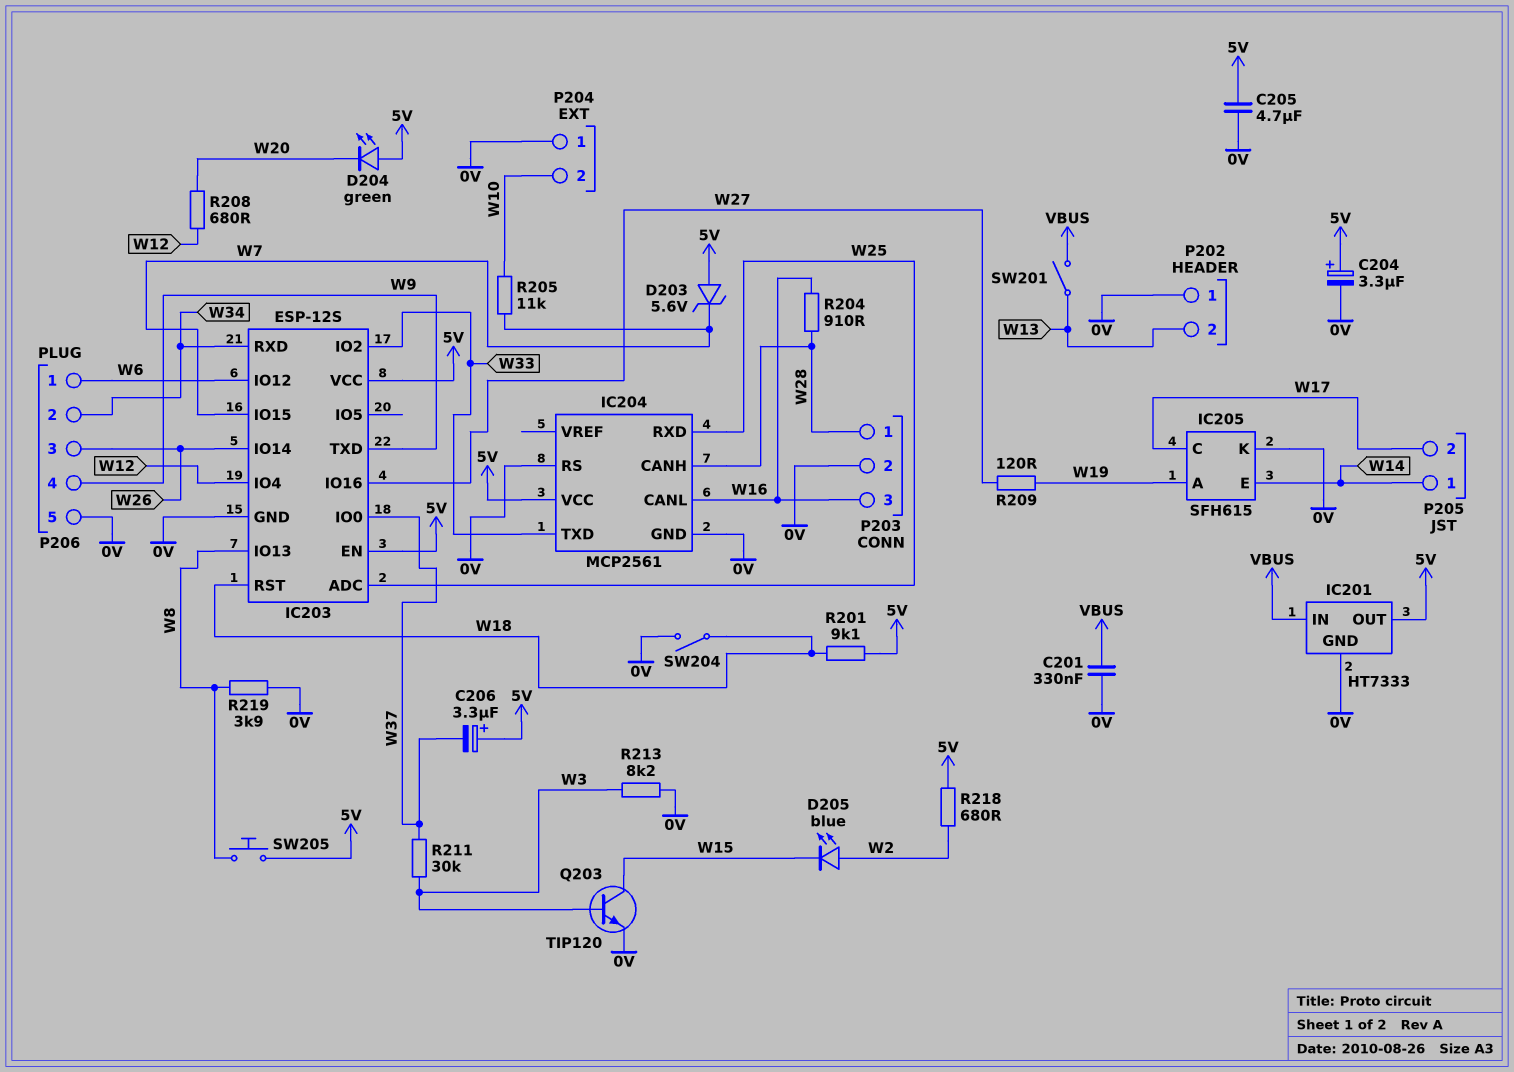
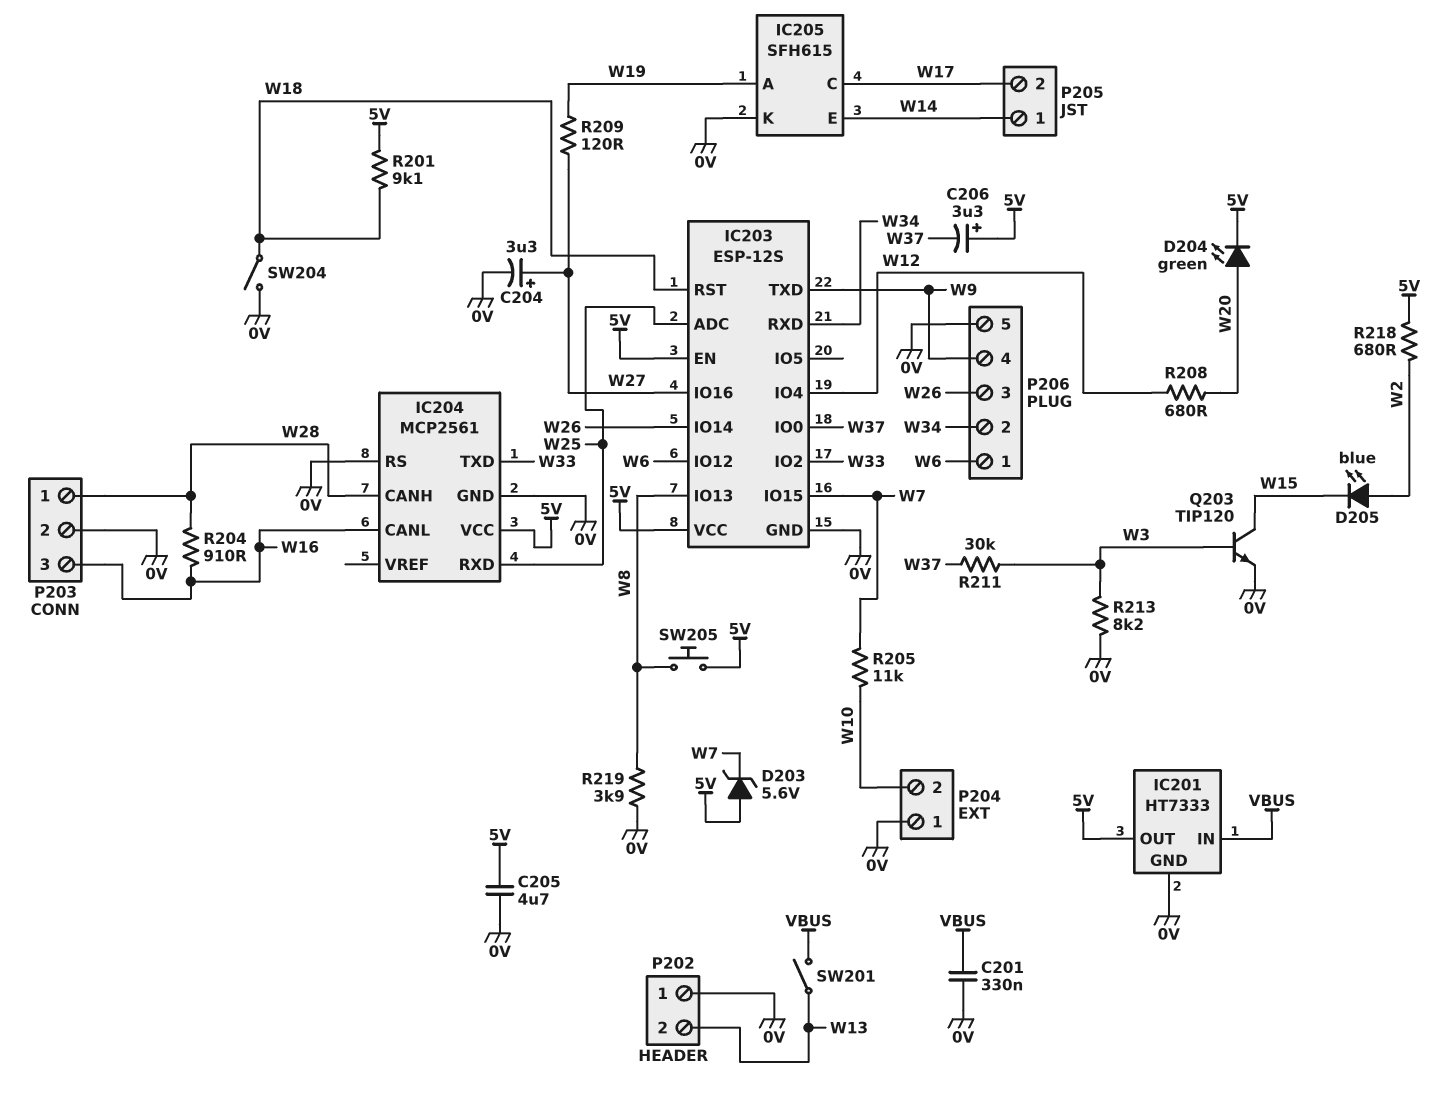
C204: 3.3uF (plus 5V, minus 0V) -> 3.3uF (plus W27, minus 0V)
D204: LED green (A 5V, K W20) -> LED green (A W20, K 5V)

